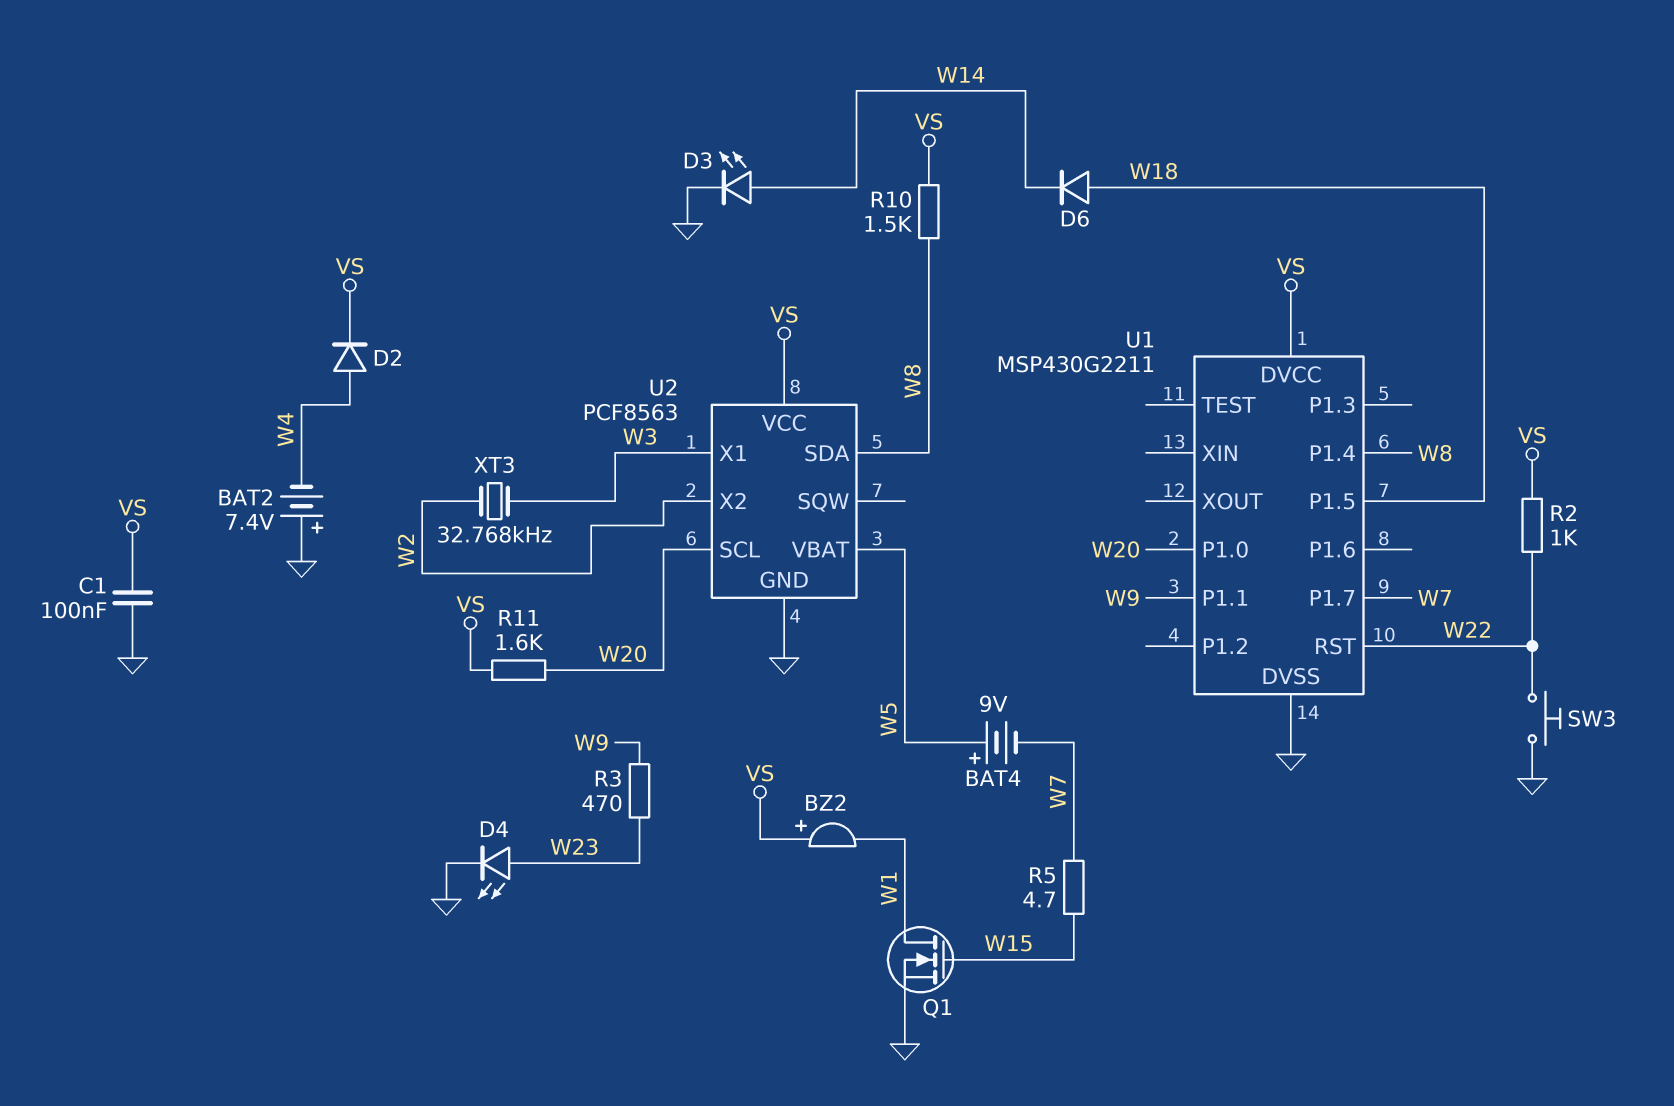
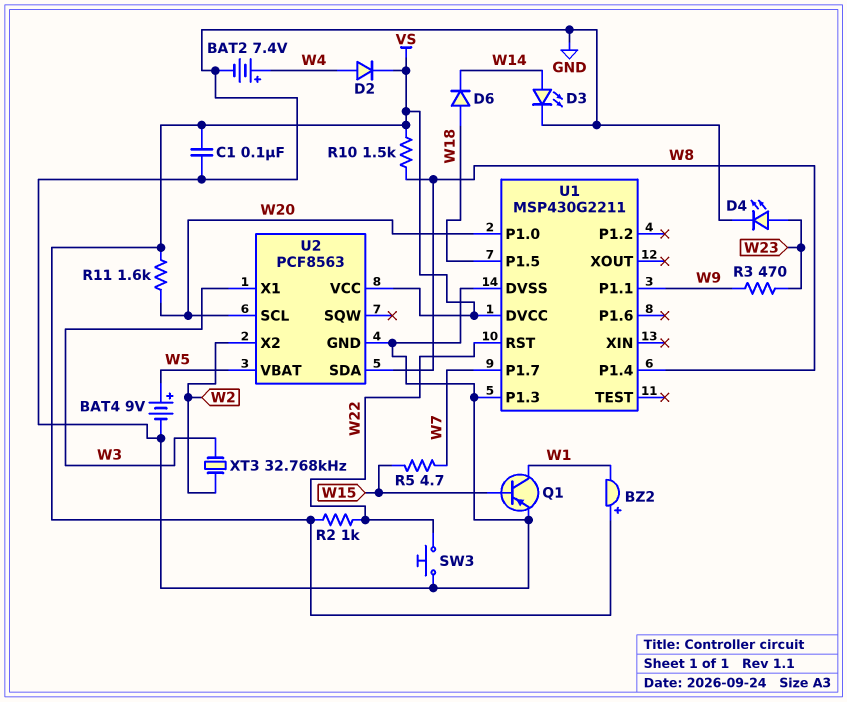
BAT2: 7.4V (plus GND, minus W4) -> 7.4V (plus W4, minus GND)
BAT4: 9V (plus W5, minus W7) -> 9V (plus W5, minus GND)
Q1: NMOS (G W15, D W1, S GND) -> PNP (B W15, C W1, E GND)
U1 pin P1.3: none -> GND

